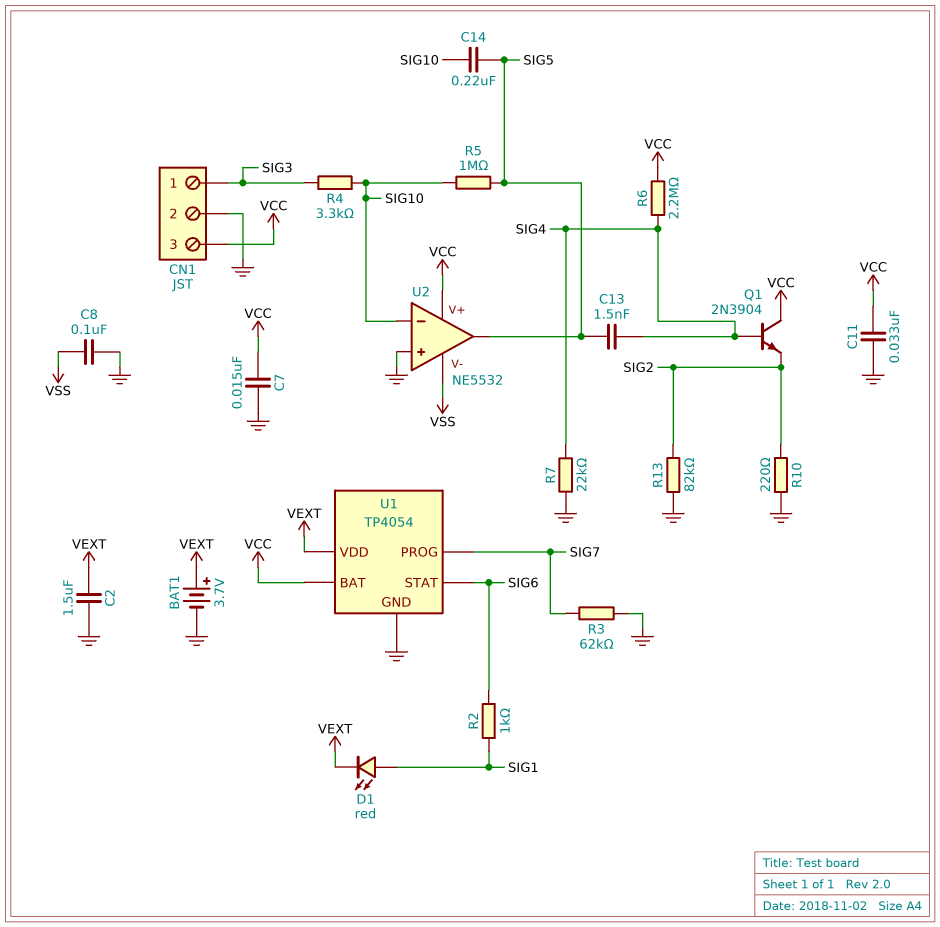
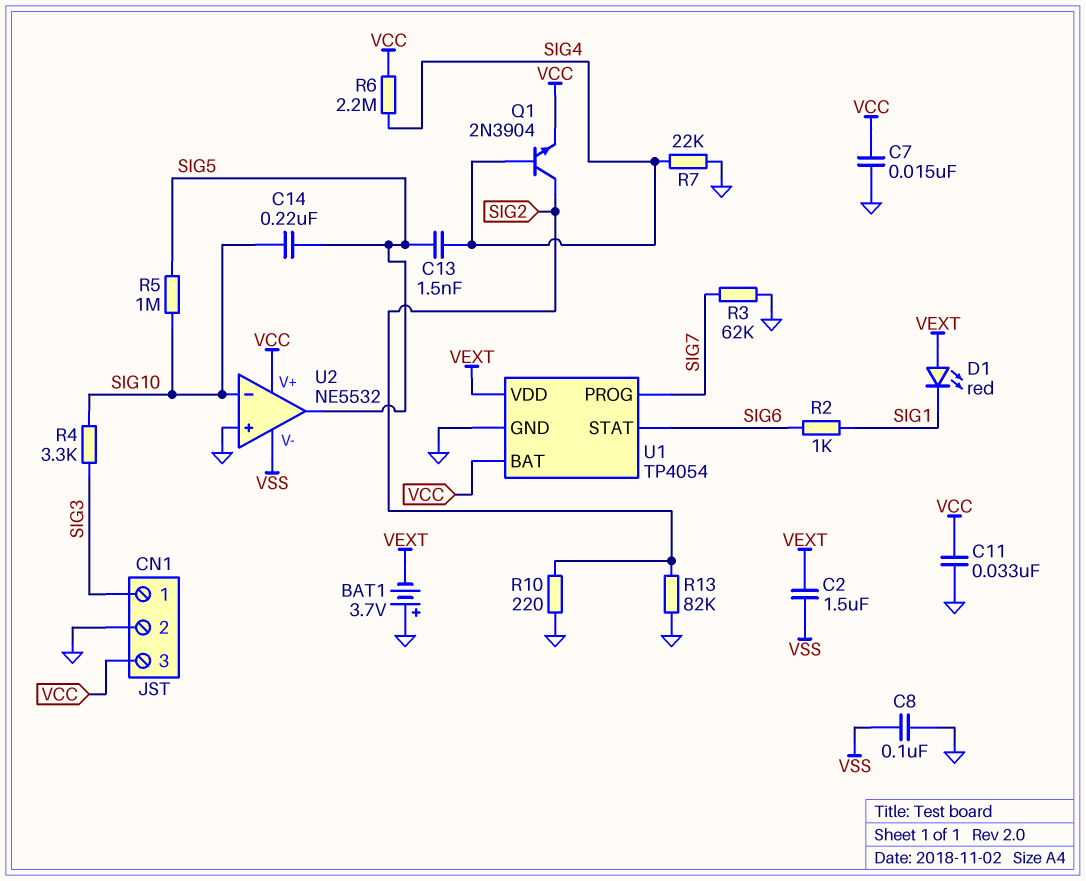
BAT1: 3.7V (plus VEXT, minus GND) -> 3.7V (plus GND, minus VEXT)
C2: 1.5uF (GND, VEXT) -> 1.5uF (VEXT, VSS)
D1: LED red (A SIG1, K VEXT) -> LED red (A VEXT, K SIG1)
Q1: NPN 2N3904 (B SIG4, C VCC, E SIG2) -> NPN 2N3904 (B SIG4, C SIG2, E VCC)

